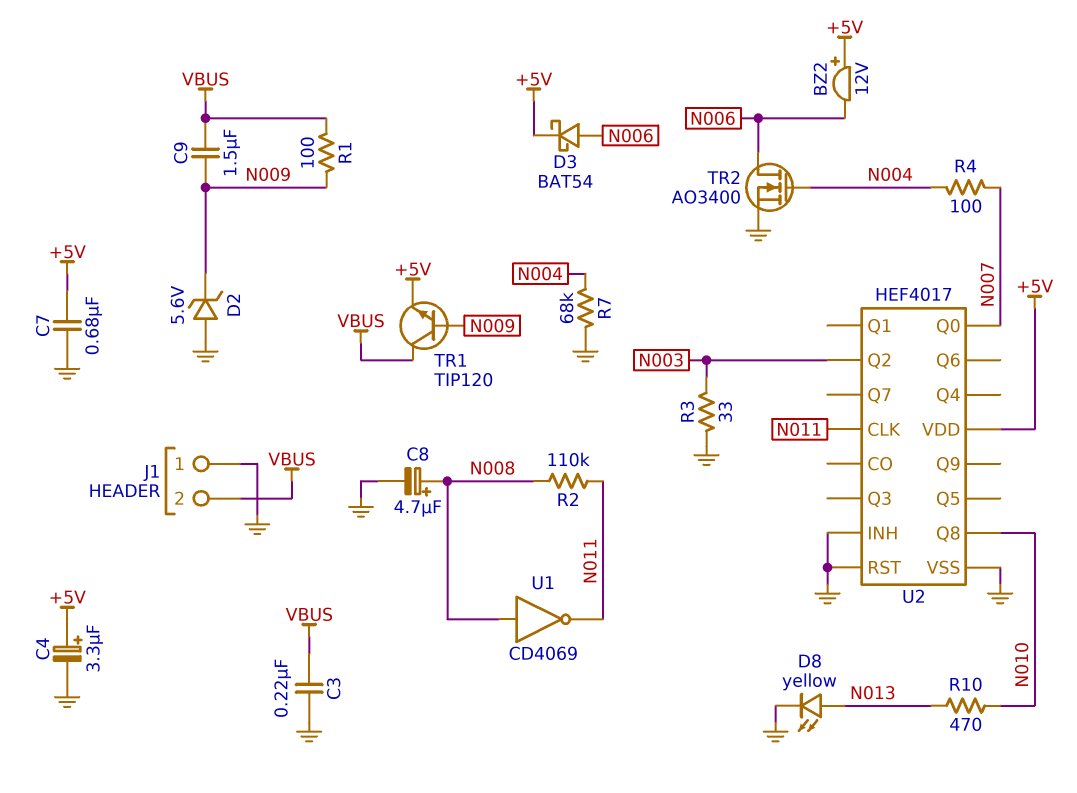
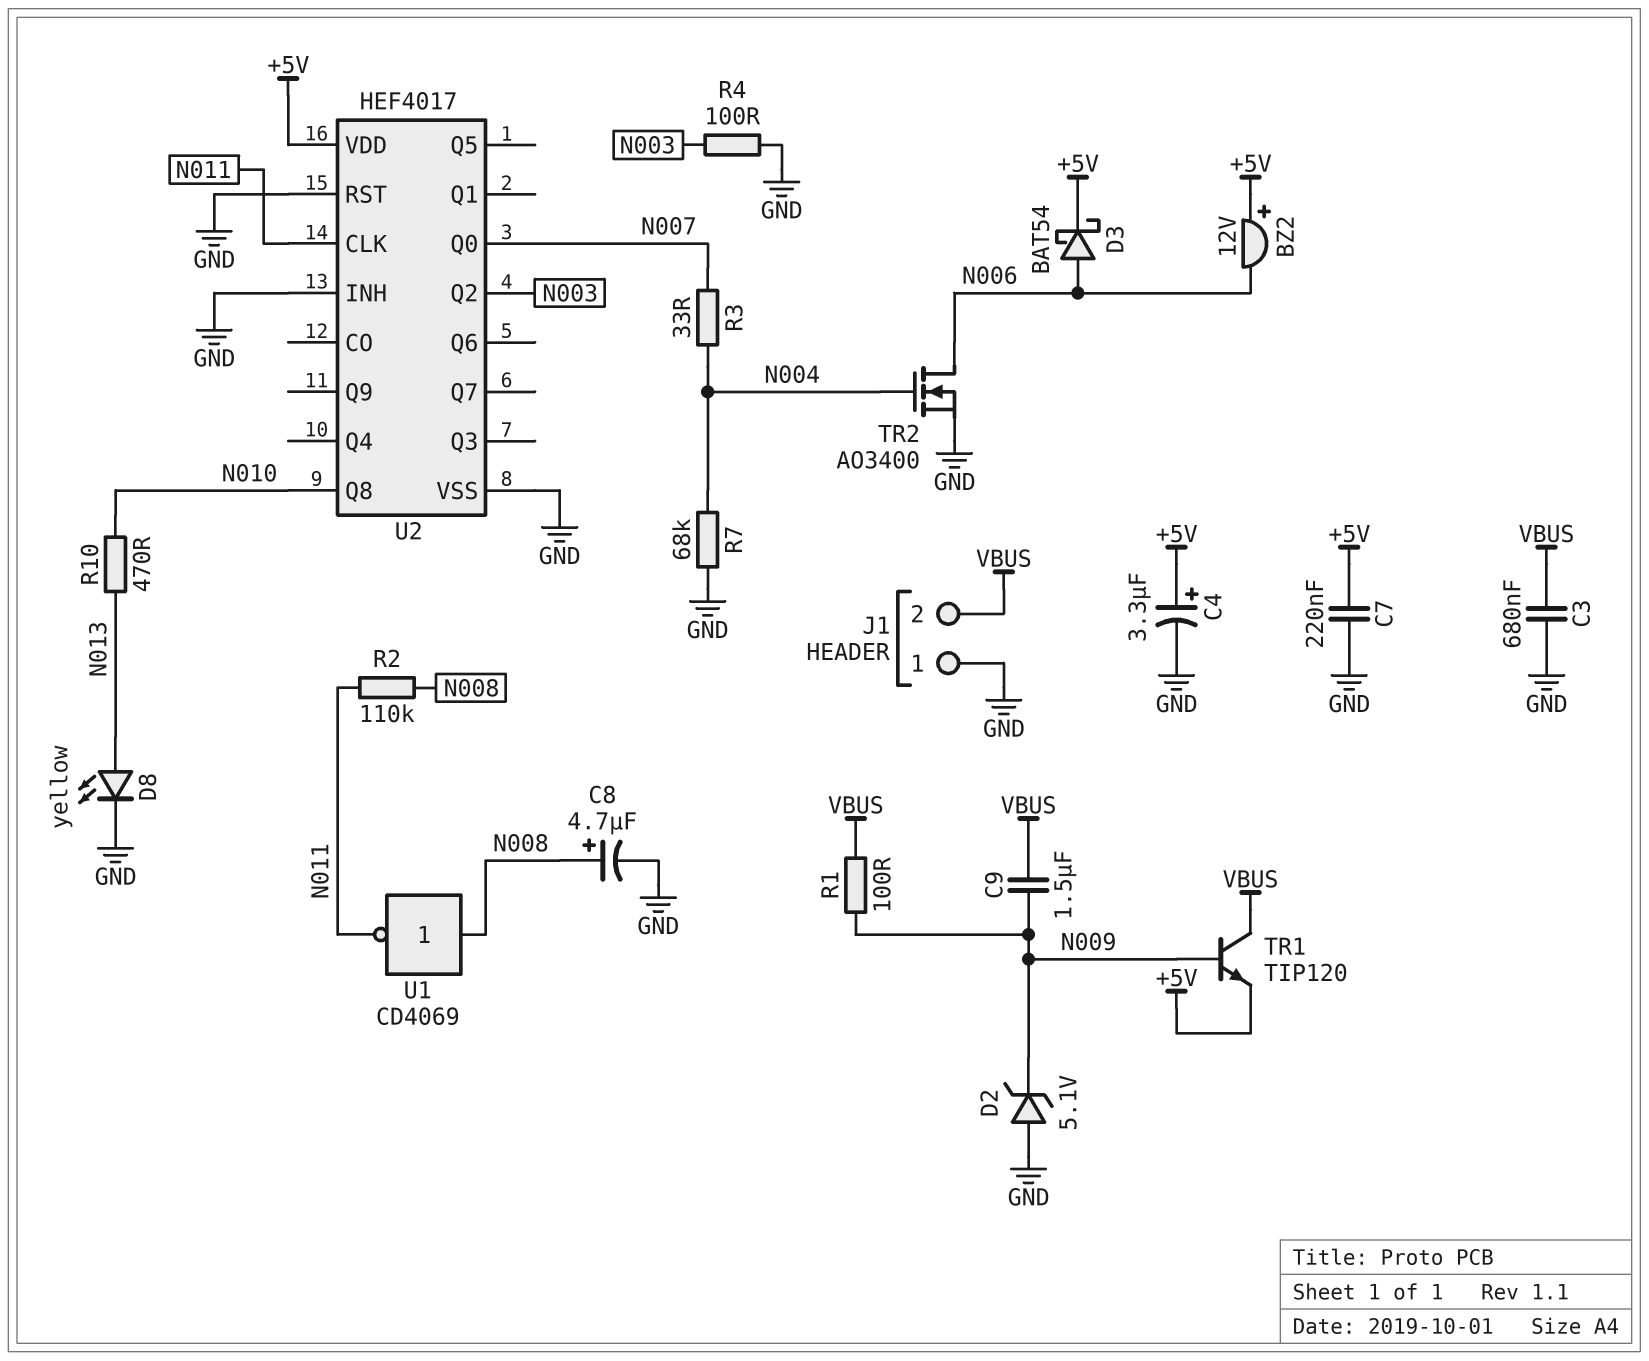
C3: 220nF (GND, VBUS) -> 680nF (GND, VBUS)
C7: 680nF (+5V, GND) -> 220nF (+5V, GND)
D2: zener 5.6V (A GND, K N009) -> zener 5.1V (A GND, K N009)
R3: 33 (GND, N003) -> 33 (N004, N007)
R4: 100 (N004, N007) -> 100 (GND, N003)

